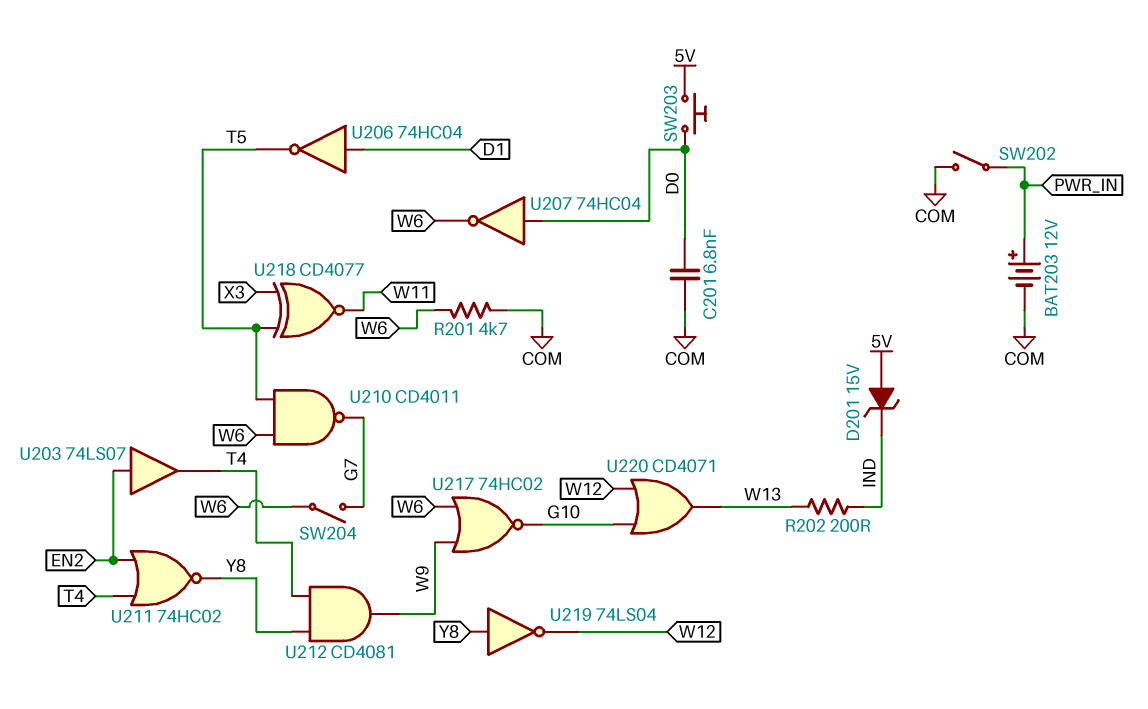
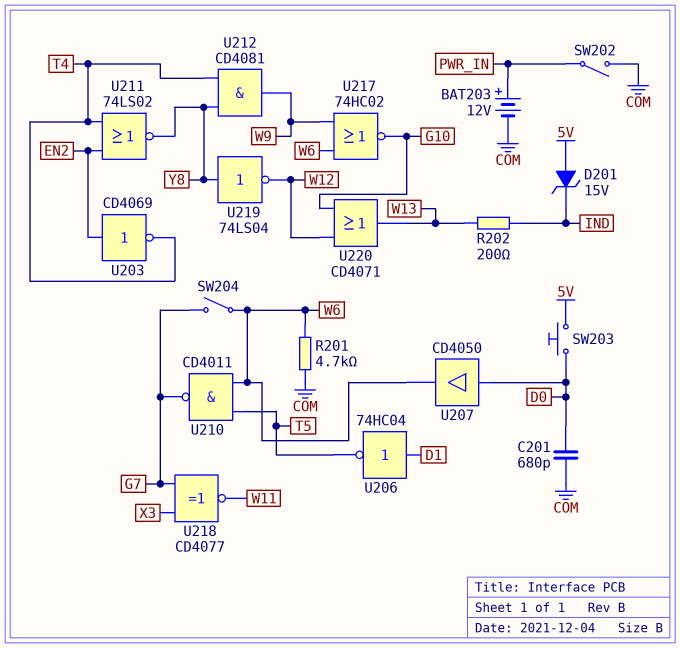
C201: 6.8nF (COM, D0) -> 680pF (COM, D0)
U203: buffer 74LS07 (in EN2, out T4) -> NOT CD4069 (in EN2, out T4)
U207: NOT 74HC04 (in D0, out W6) -> buffer CD4050 (in D0, out W6)
U211: NOR 74HC02 (in EN2, in T4, out Y8) -> NOR 74LS02 (in EN2, in T4, out Y8)
U218: XNOR CD4077 (in T5, in X3, out W11) -> XNOR CD4077 (in G7, in X3, out W11)

